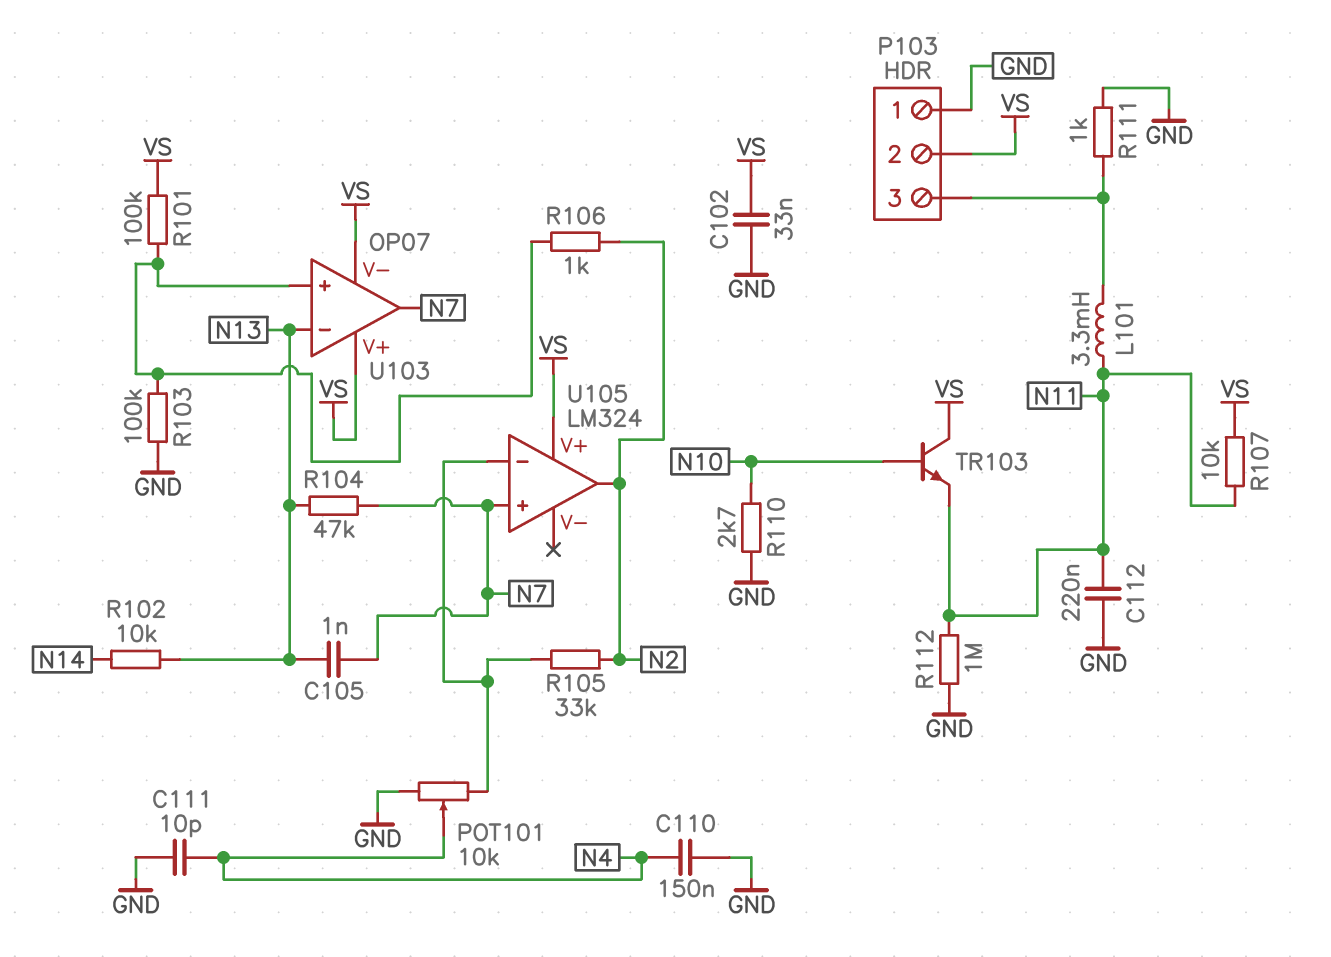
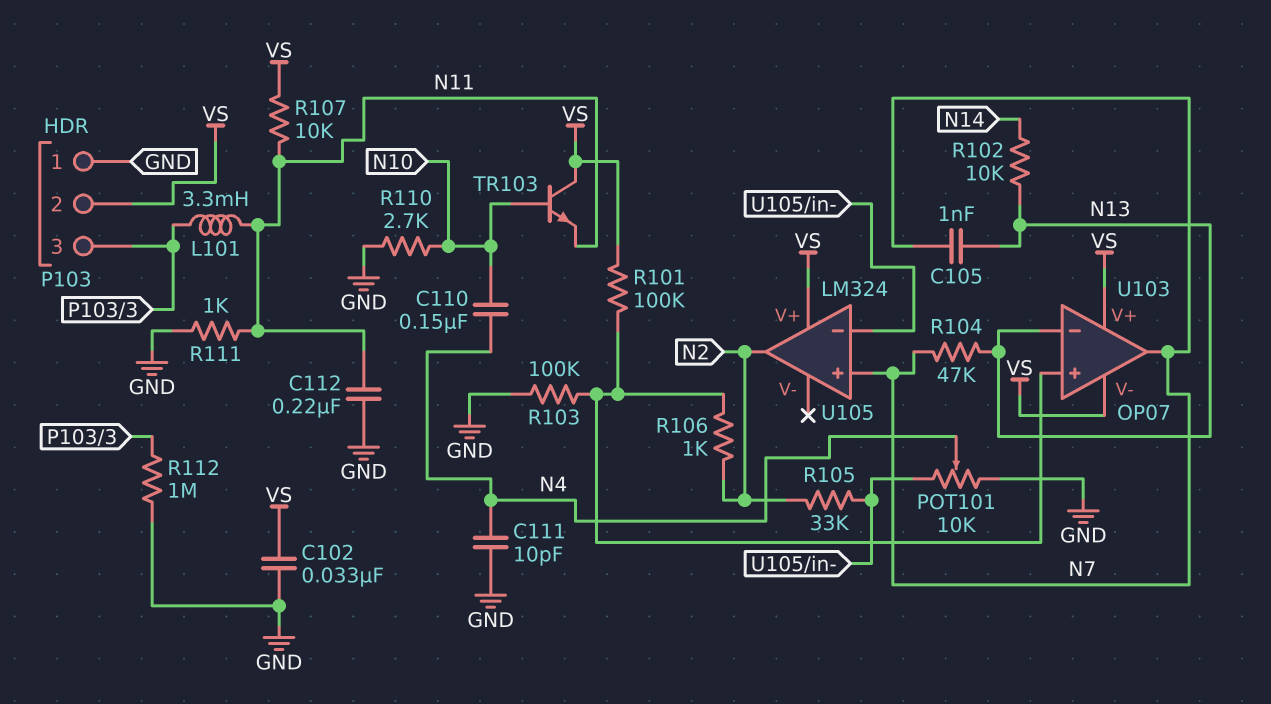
C110: 150nF (GND, N4) -> 150nF (N4, N10)
R111: 1k (GND, P103/3) -> 1k (GND, N11)
R112: 1M (GND, N11) -> 1M (GND, P103/3)

